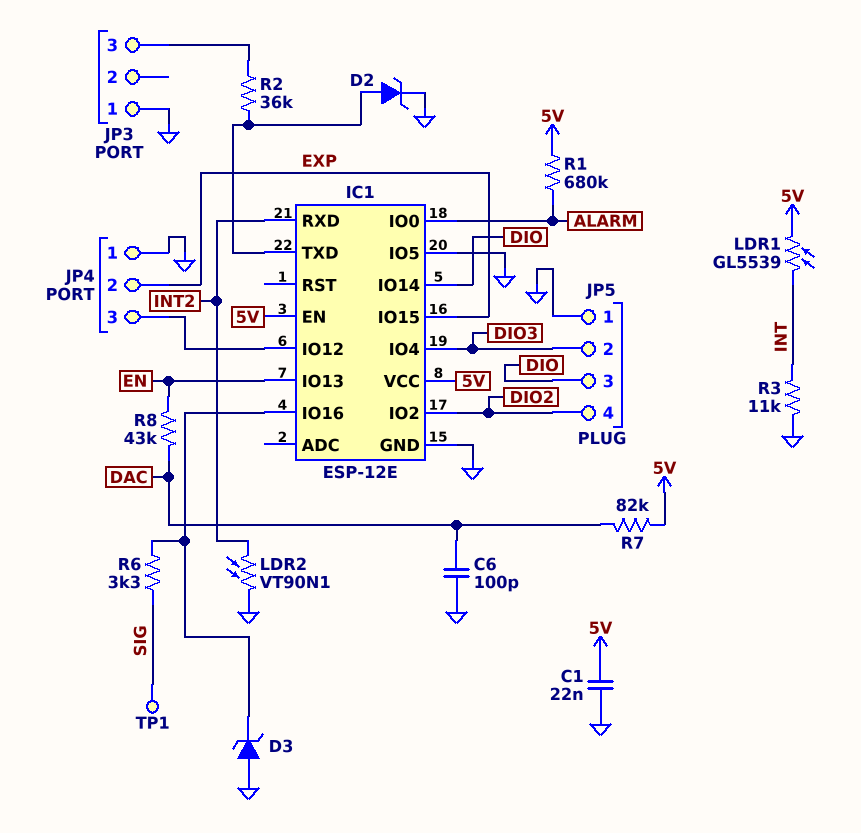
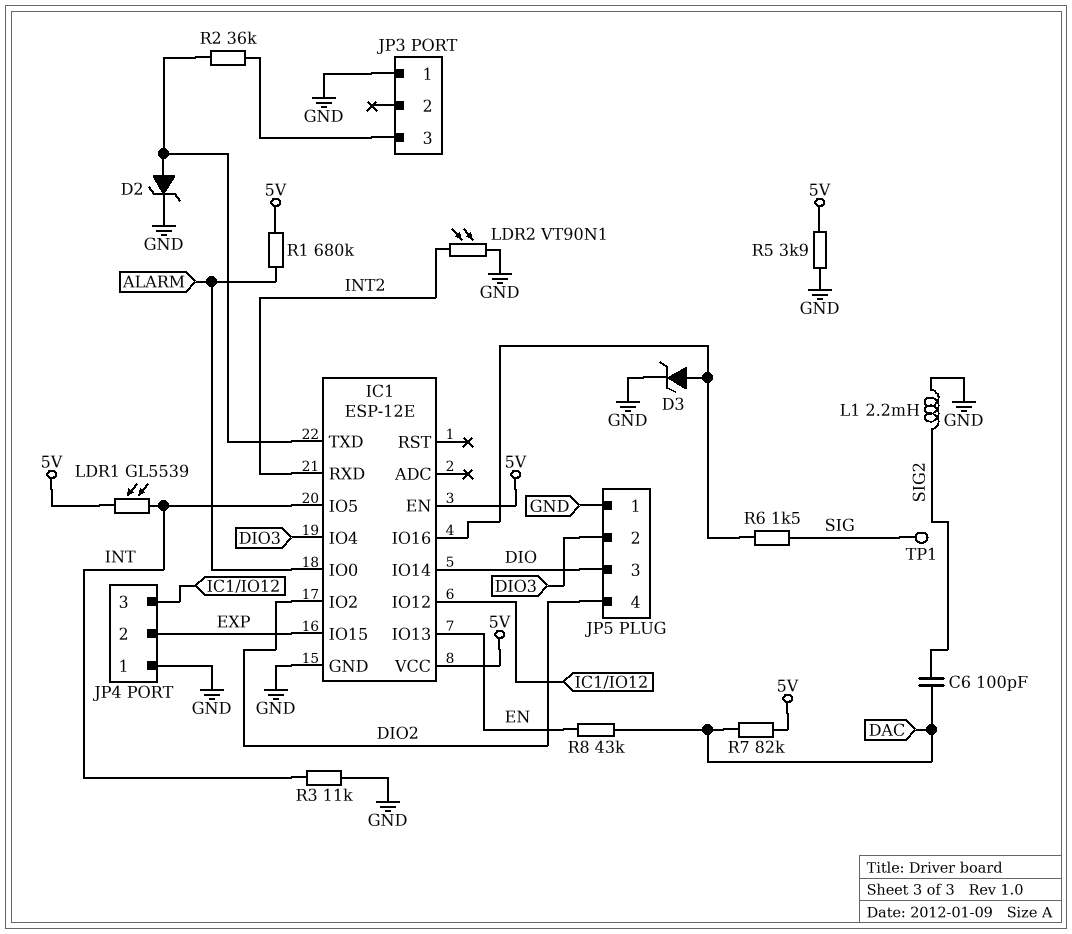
C1: 22nF (5V, GND) -> none
C6: 100pF (DAC, GND) -> 100pF (DAC, SIG2)
D3: zener (A GND, K IC1/IO16) -> zener (A IC1/IO16, K GND)
IC1 pin IO5: GND -> INT
L1: none -> 2.2mH (GND, SIG2)
R5: none -> 3.9k (5V, GND)
R6: 3.3k (IC1/IO16, SIG) -> 1.5k (IC1/IO16, SIG)

